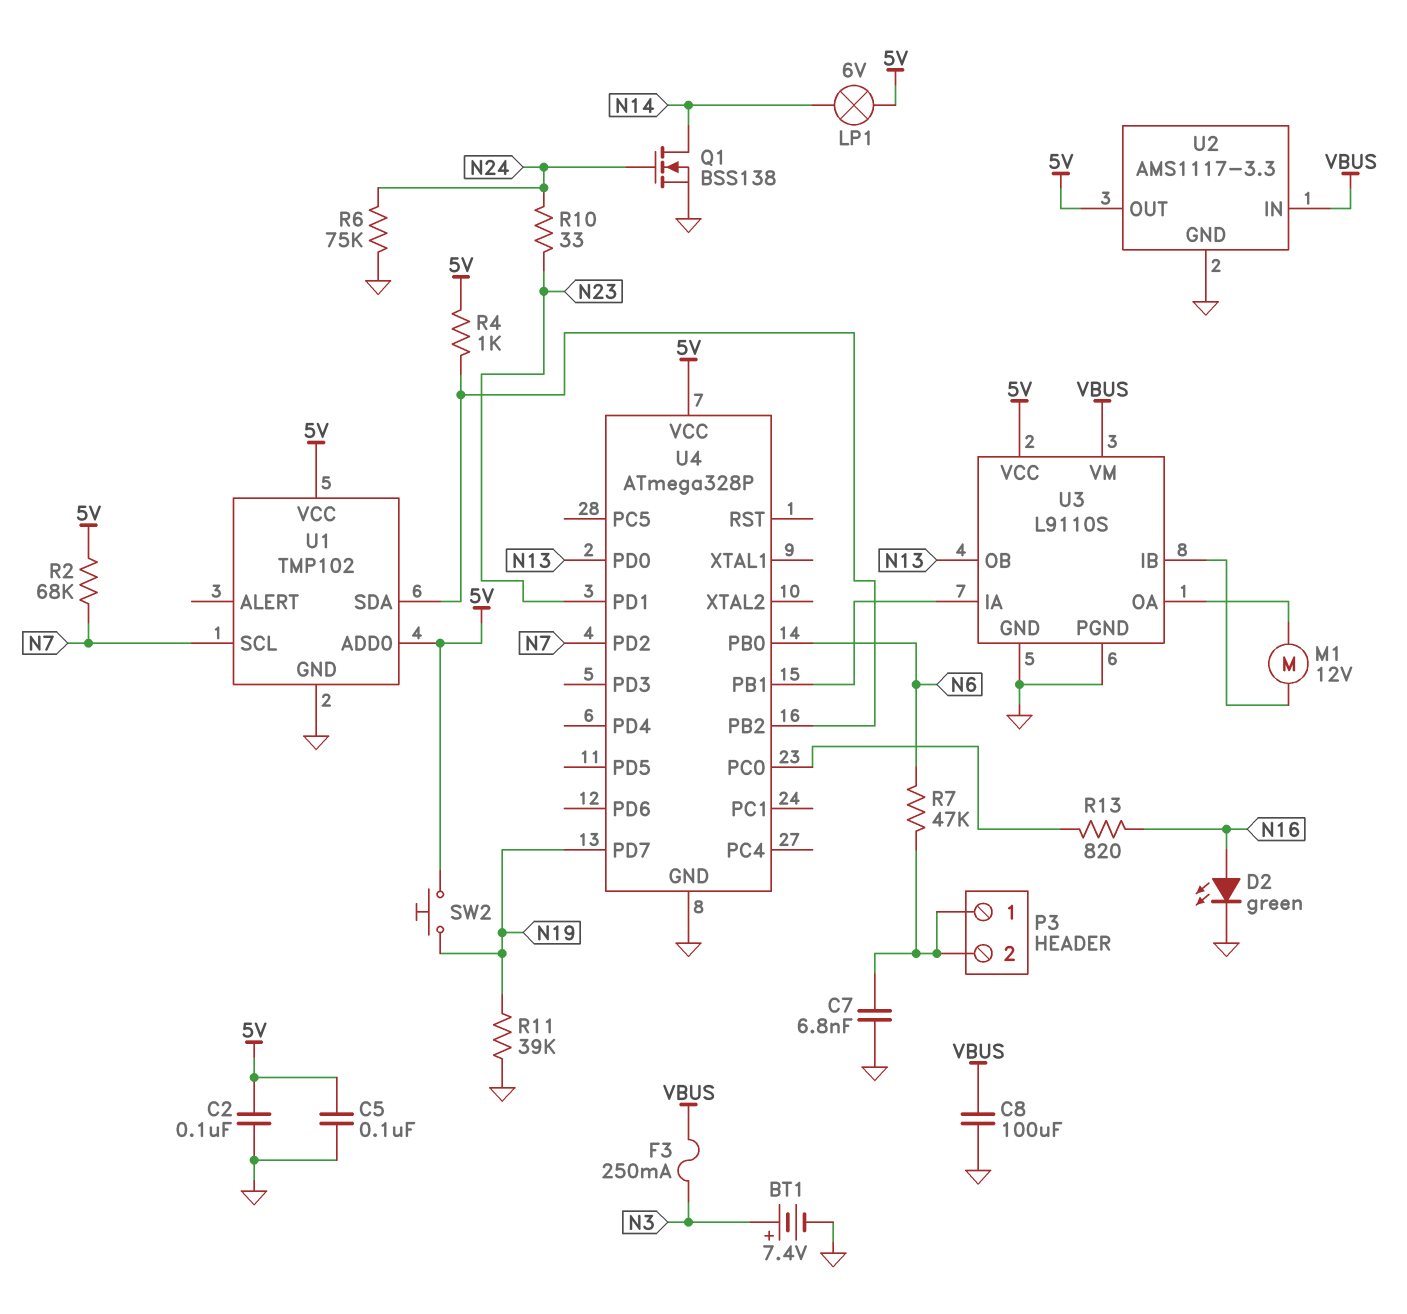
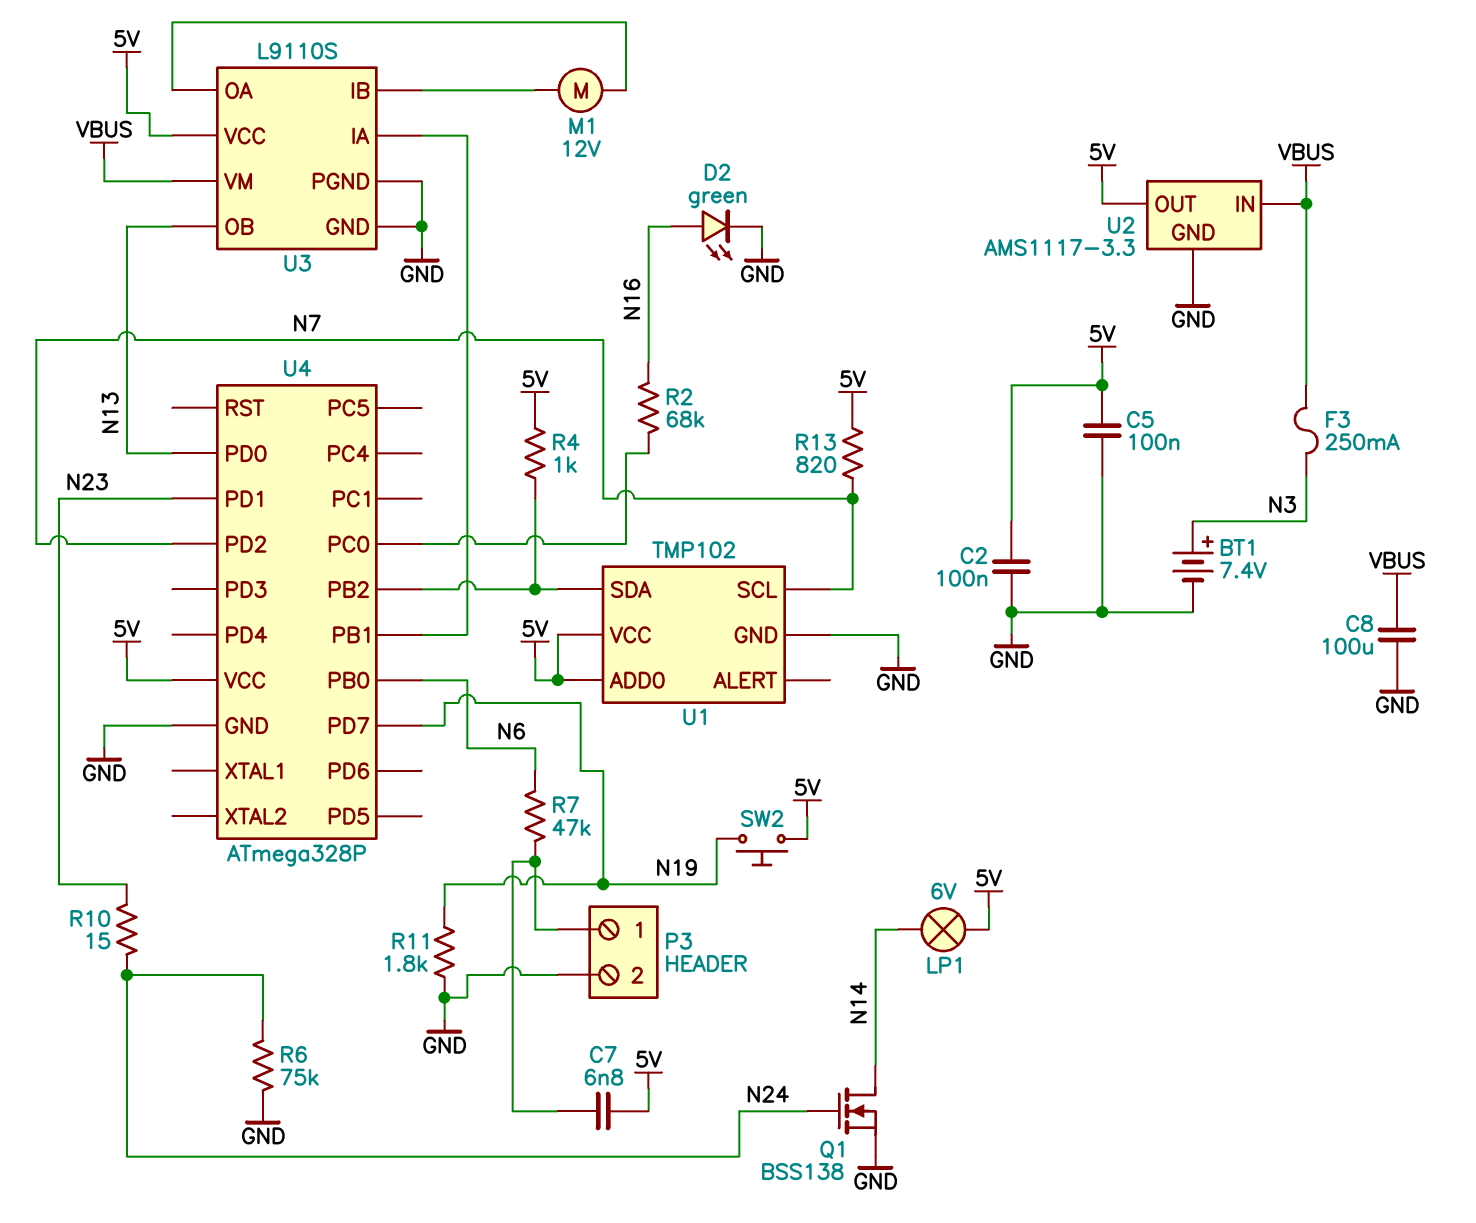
C7: 6.8nF (GND, P3/1) -> 6.8nF (5V, P3/1)
P3 pin 2: P3/1 -> GND
R2: 68k (5V, N7) -> 68k (N16, U4/PC0)
R10: 33 (N23, N24) -> 15 (N23, N24)
R11: 39k (GND, N19) -> 1.8k (GND, N19)
R13: 820 (N16, U4/PC0) -> 820 (5V, N7)

